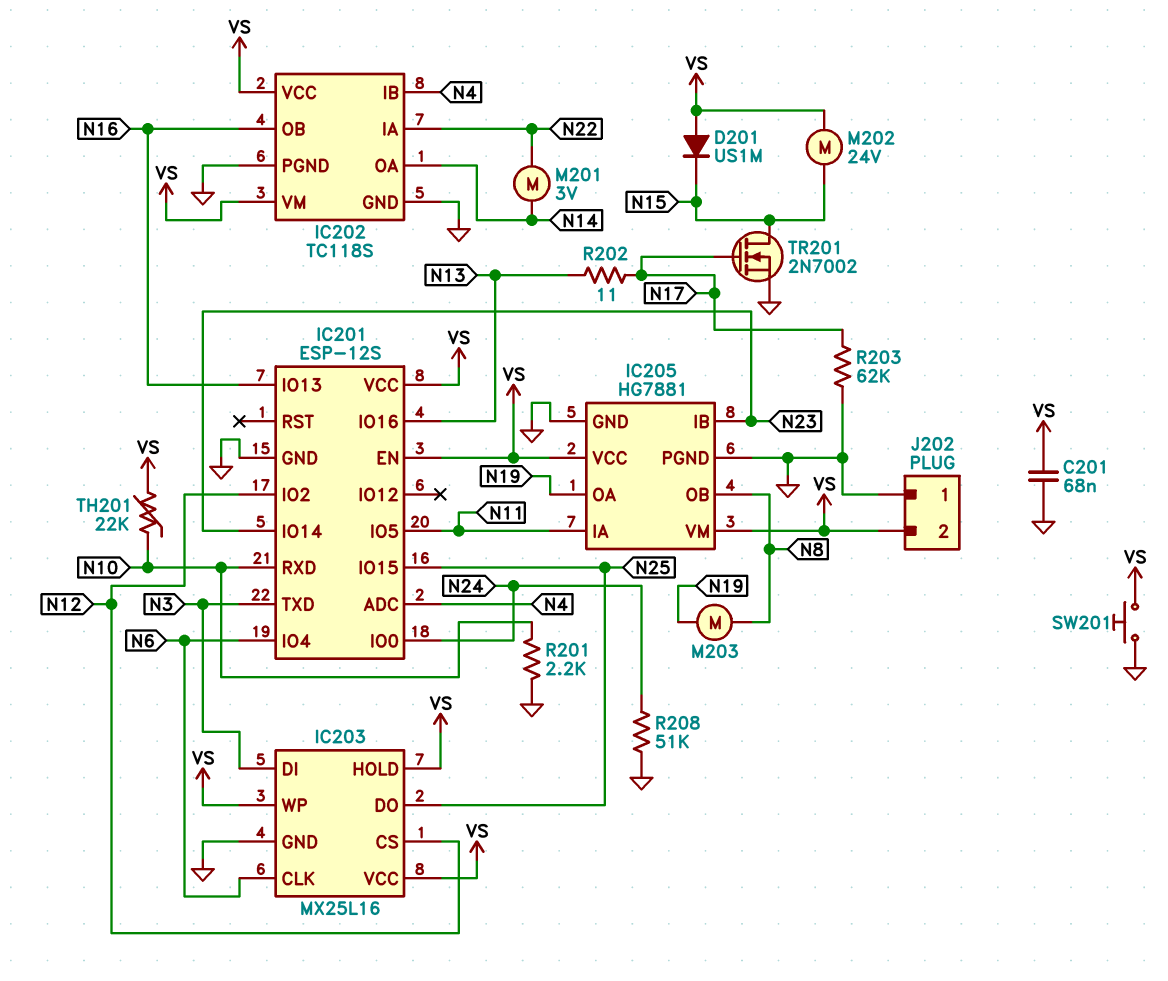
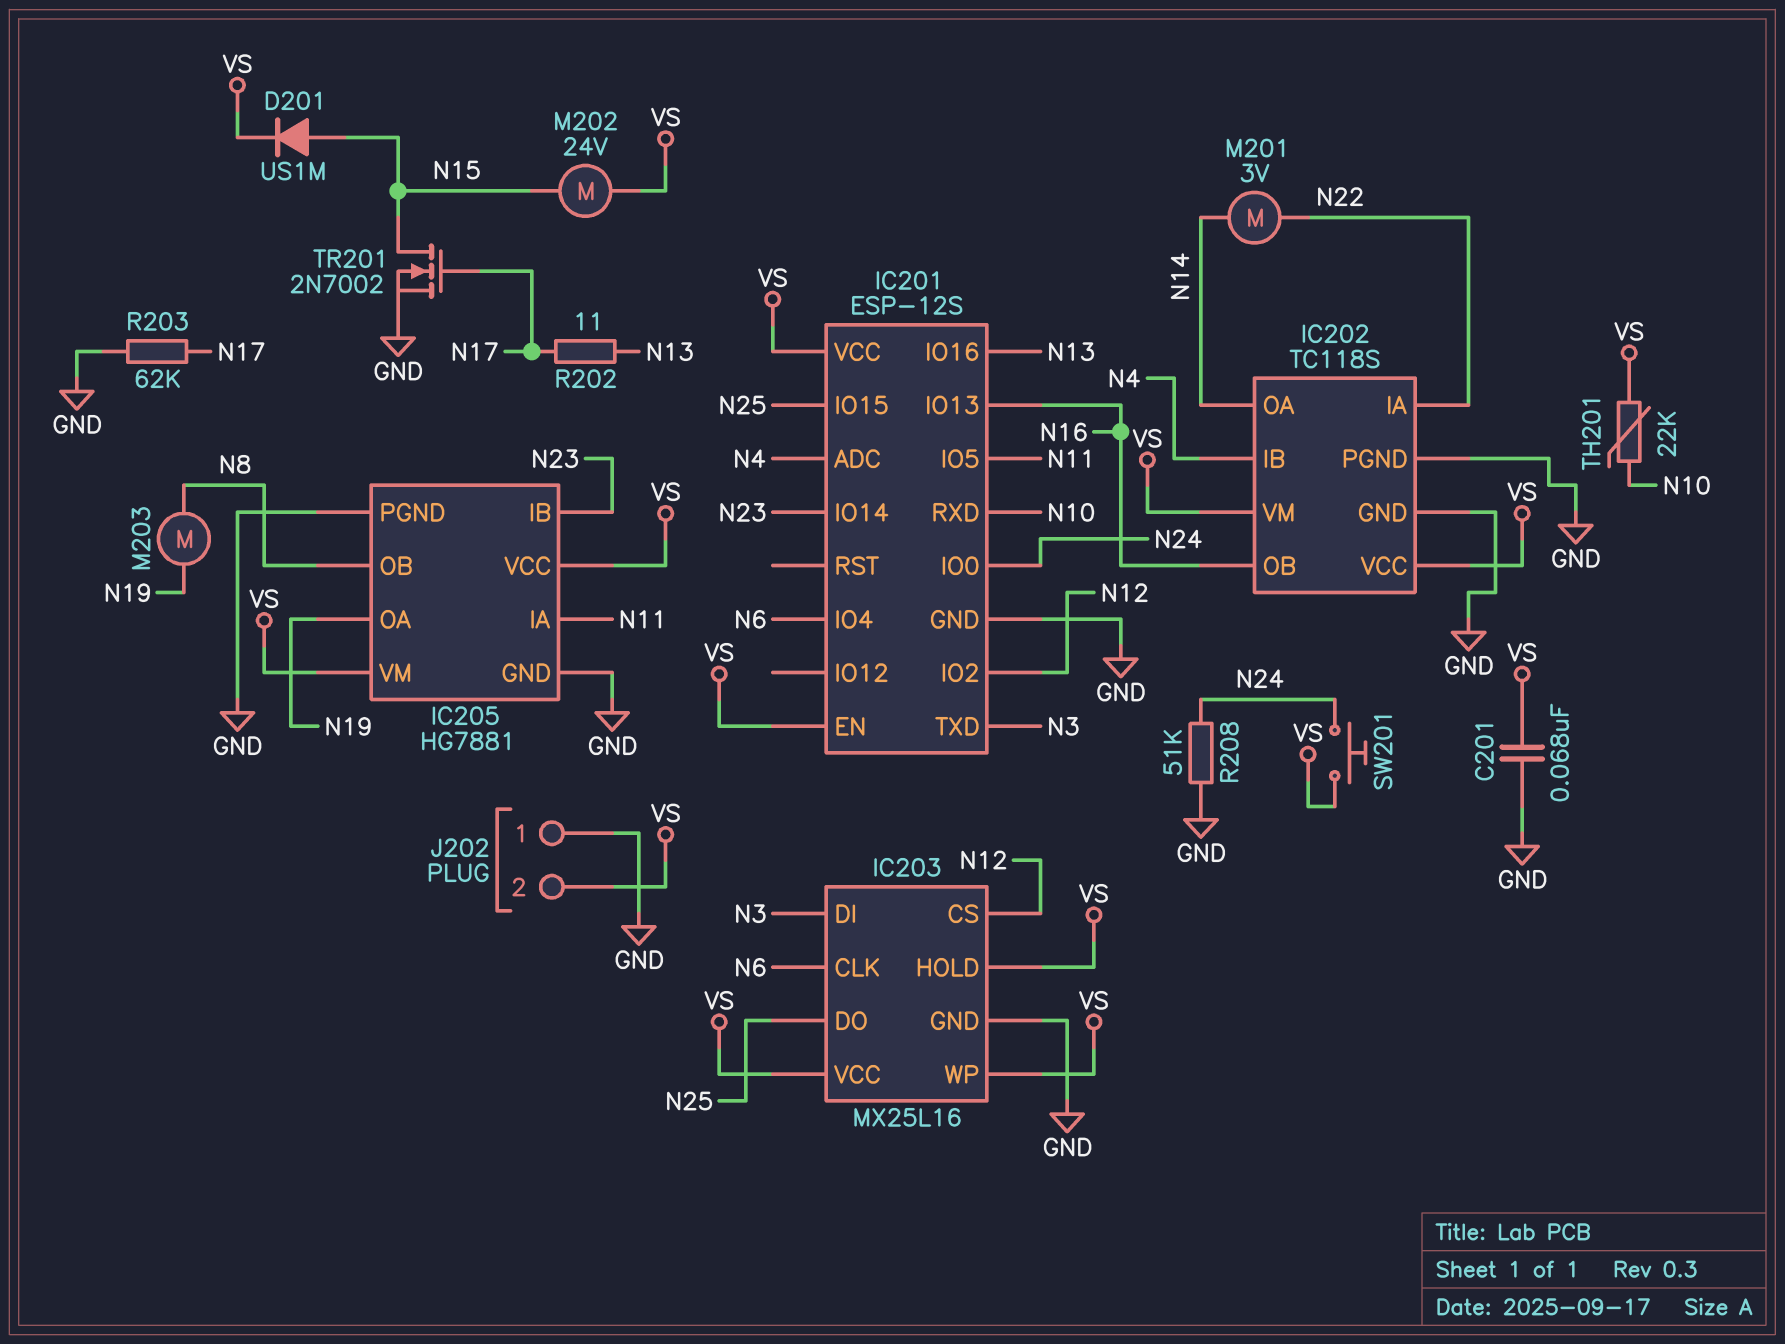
D201: diode US1M (A VS, K N15) -> diode US1M (A N15, K VS)
R201: 2.2k (GND, N10) -> none
SW201: button (GND, VS) -> button (N24, VS)

